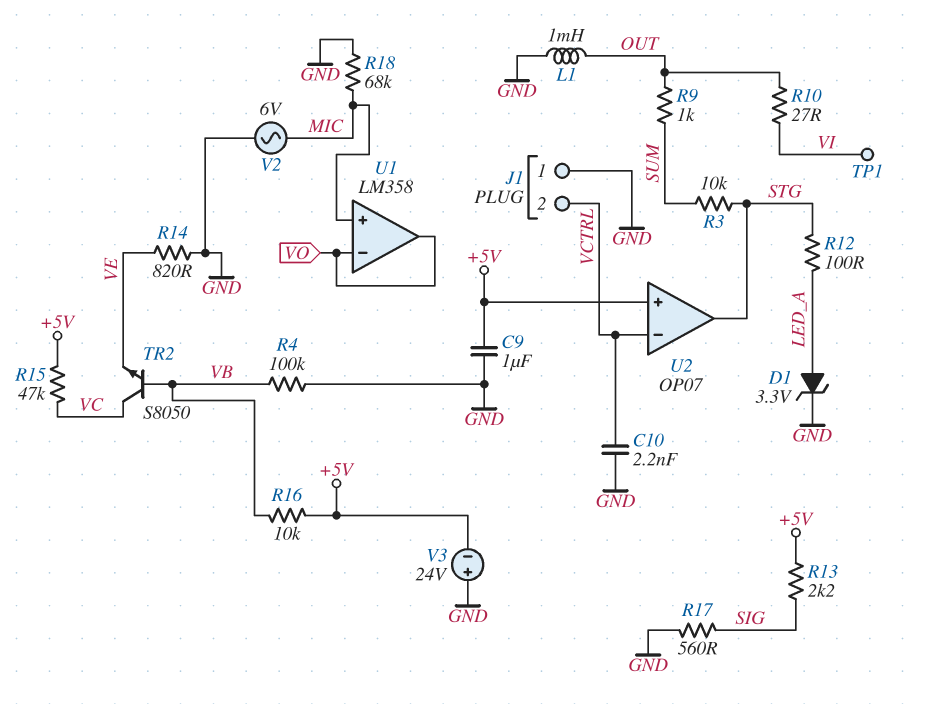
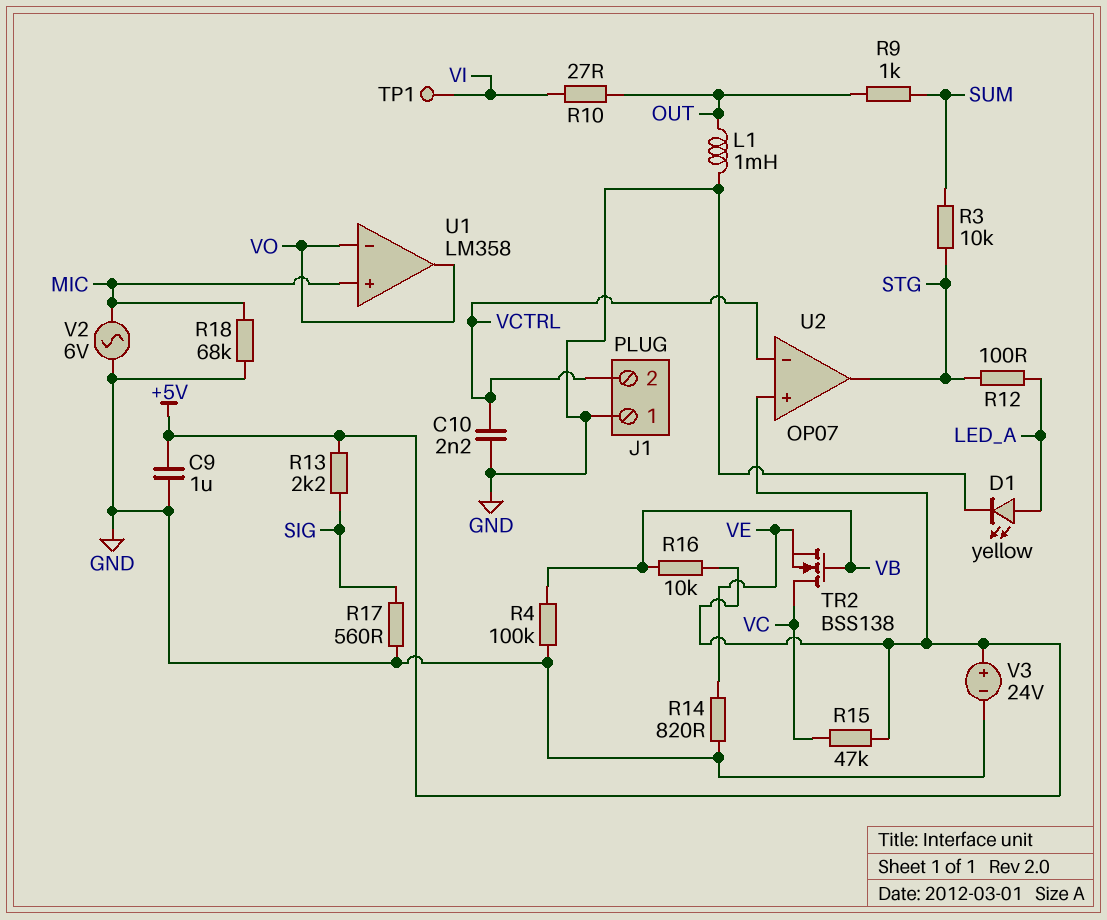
D1: zener 3.3V (A LED_A, K GND) -> LED yellow (A LED_A, K GND)
TR2: NPN S8050 (B VB, C VC, E VE) -> NMOS BSS138 (G VB, D VC, S VE)
V3: 24V (plus GND, minus +5V) -> 24V (plus +5V, minus GND)

